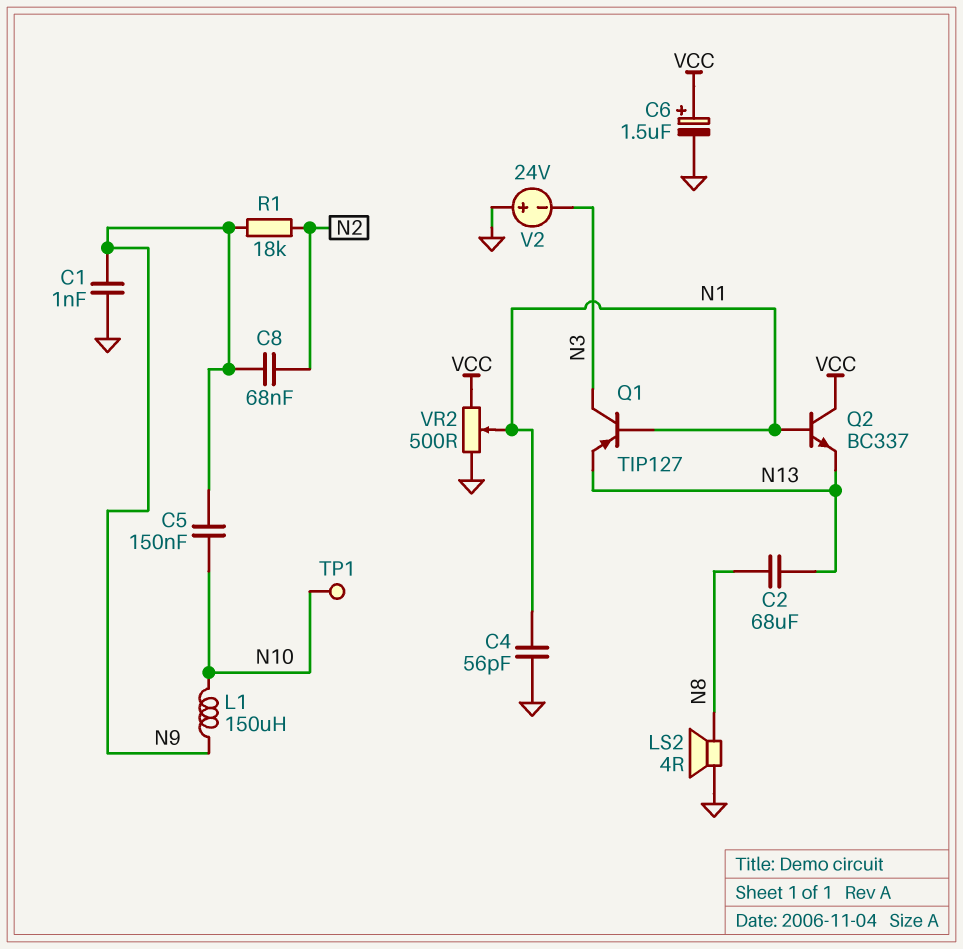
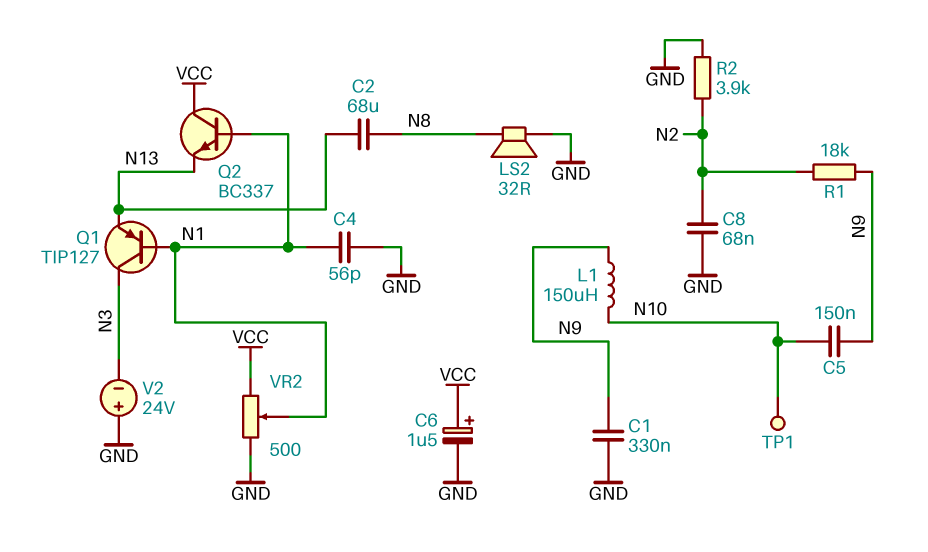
C1: 1nF (GND, N9) -> 330nF (GND, N9)
C8: 68nF (N2, N9) -> 68nF (GND, N2)
LS2: speaker 4R (GND, N8) -> speaker 32R (GND, N8)
R2: none -> 3.9k (GND, N2)

